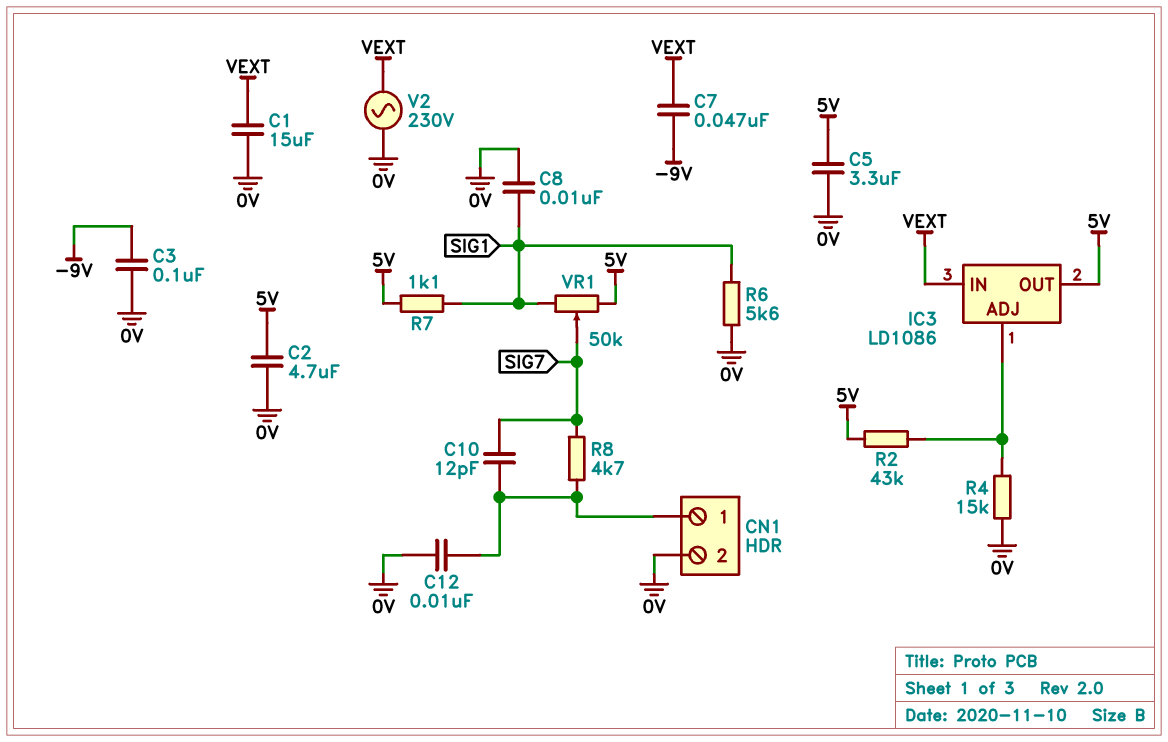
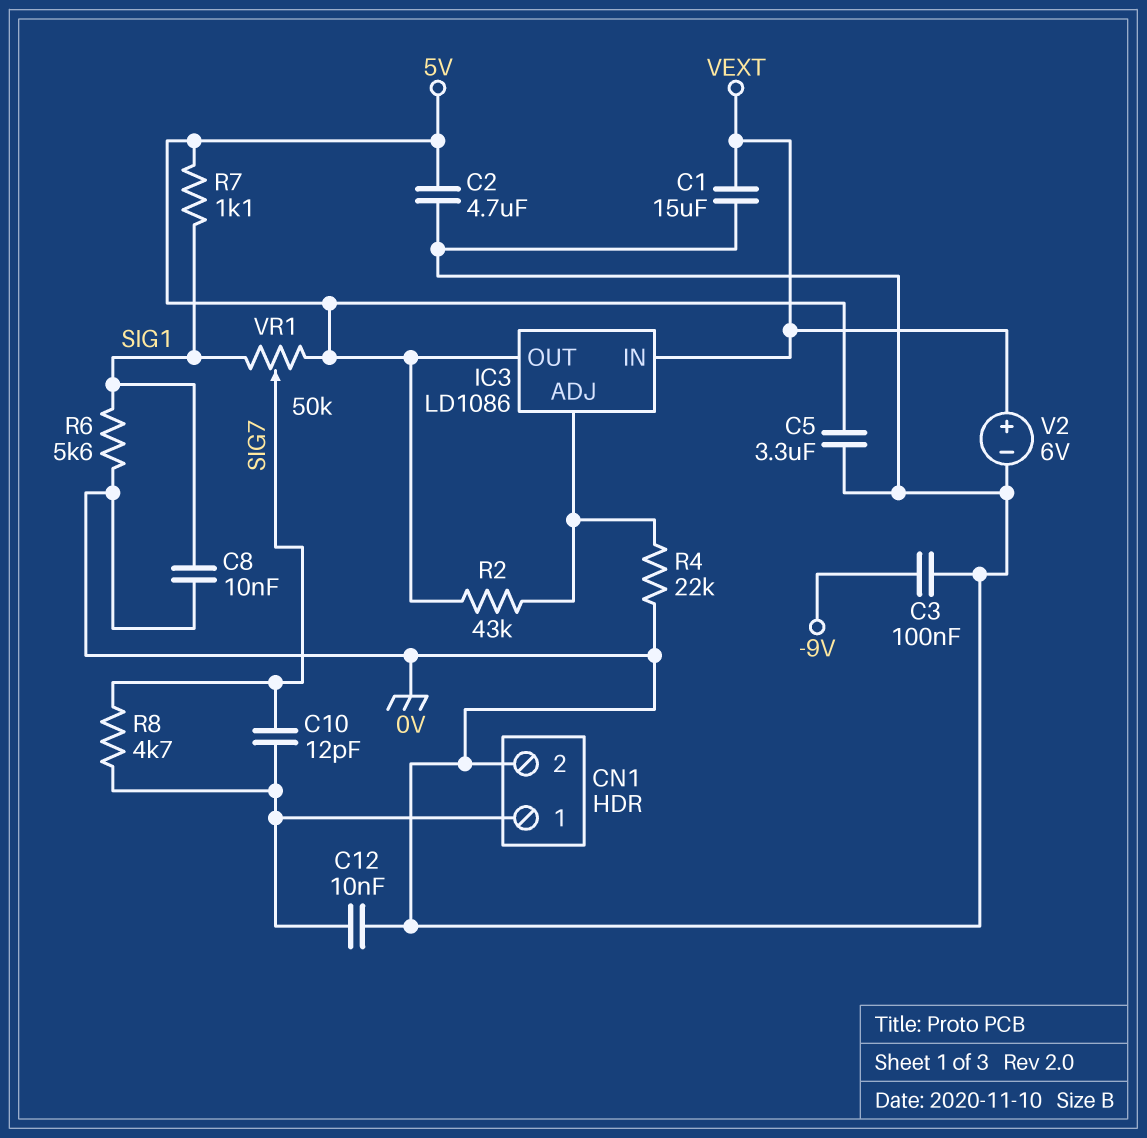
C7: 47nF (-9V, VEXT) -> none
R4: 15k (0V, IC3/ADJ) -> 22k (0V, IC3/ADJ)
V2: AC 230V (0V, VEXT) -> 6V (plus VEXT, minus 0V)

